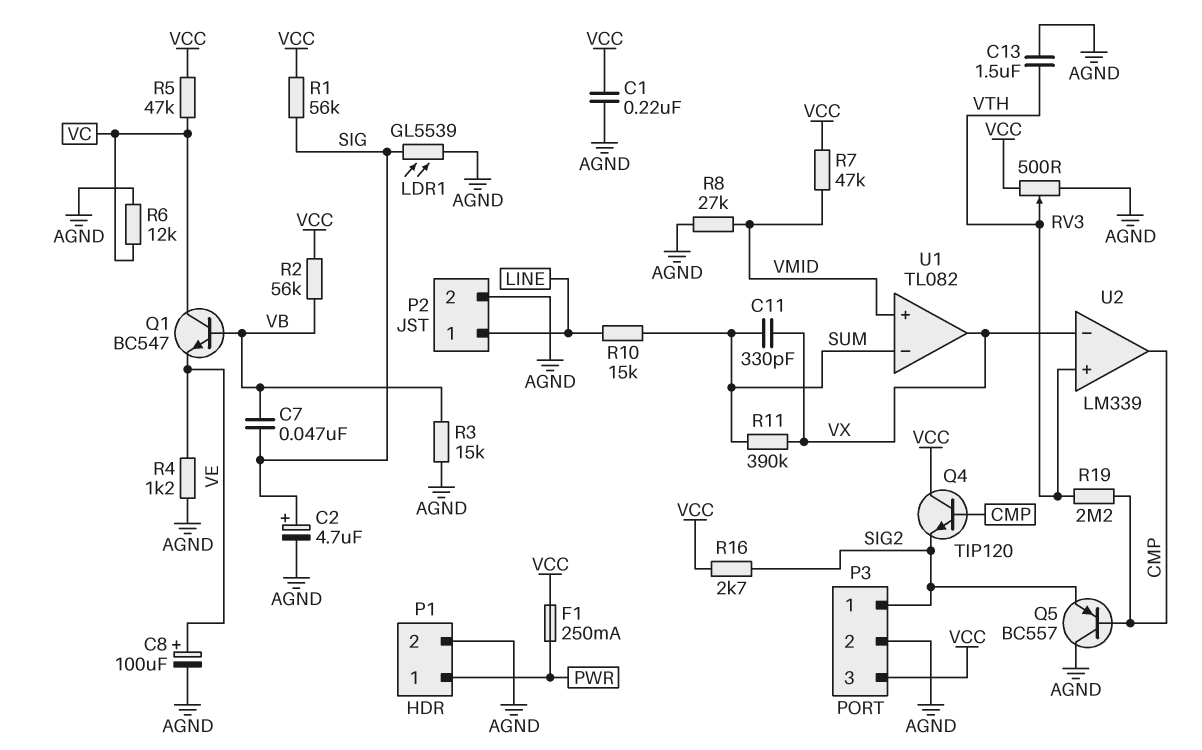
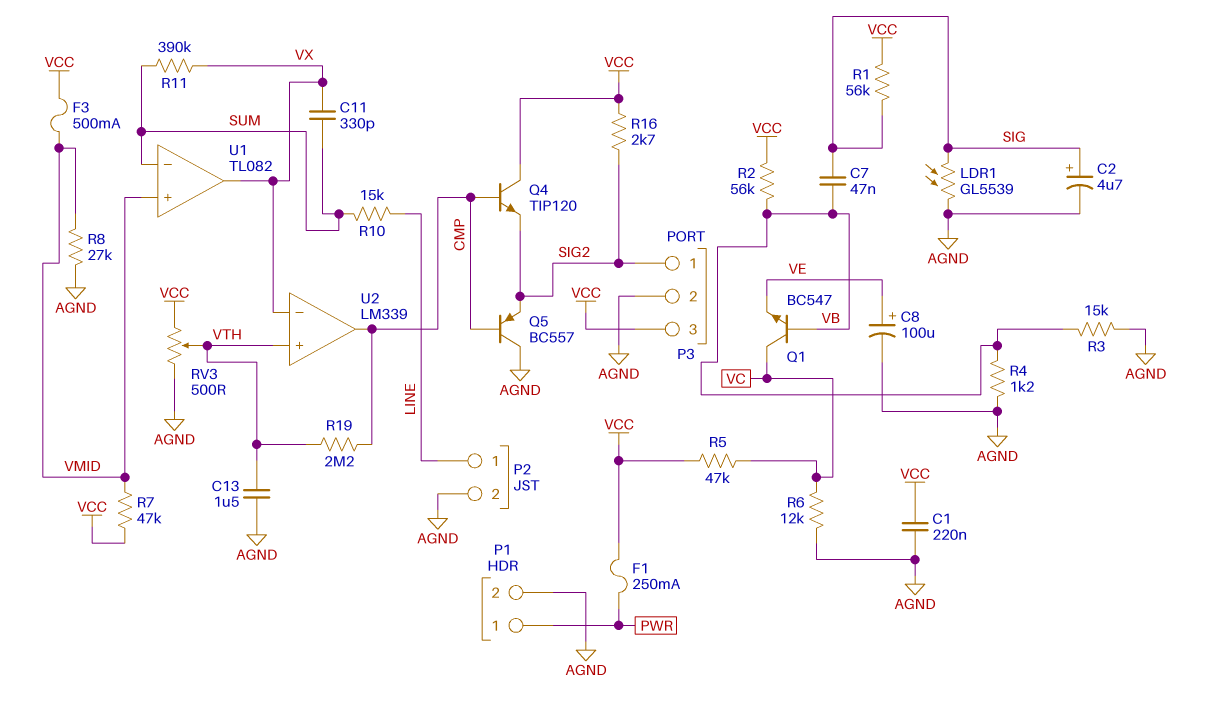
F3: none -> 500mA (VCC, VMID)
R4: 1.2k (AGND, VE) -> 1.2k (AGND, VB)

